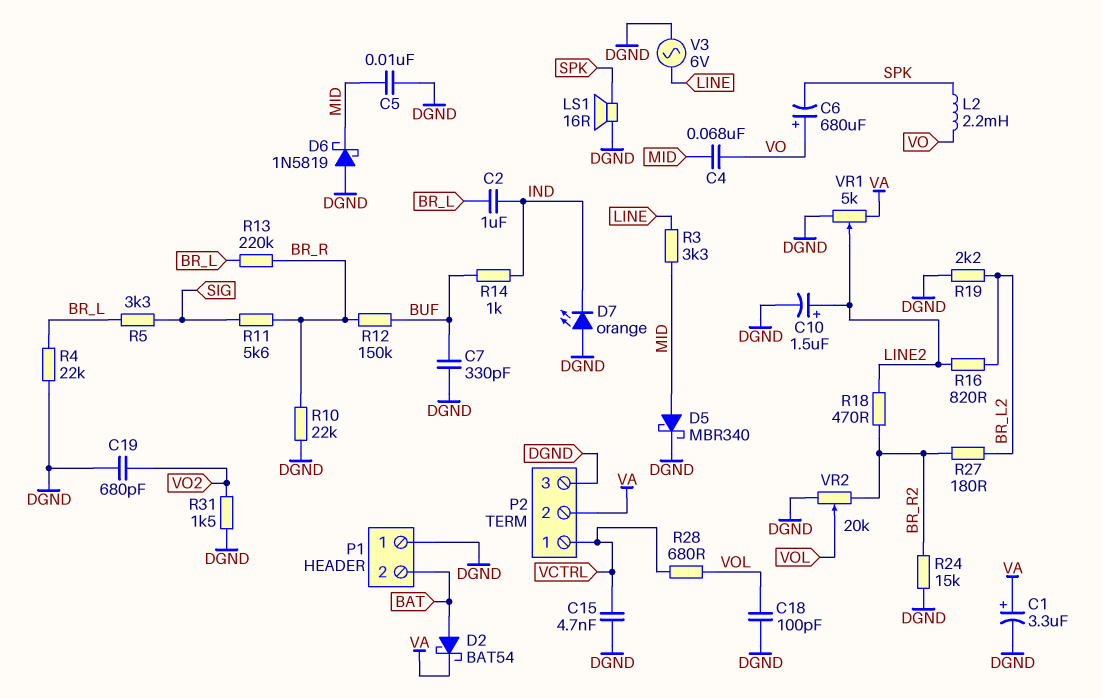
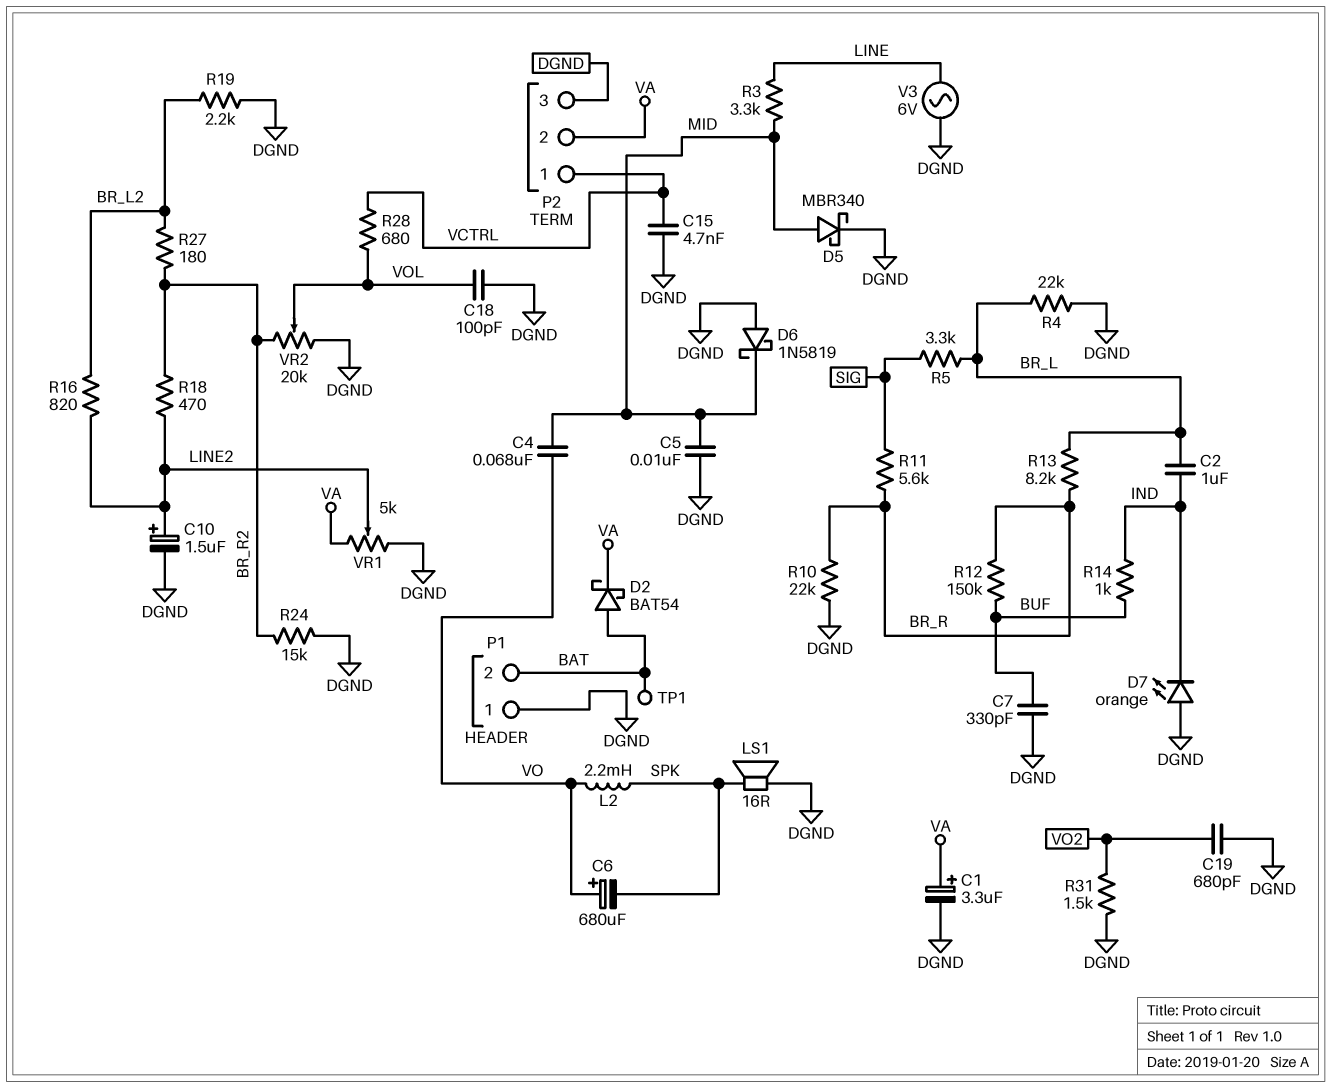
R13: 220k (BR_L, BR_R) -> 8.2k (BR_L, BR_R)
TP1: none -> test point (BAT)

